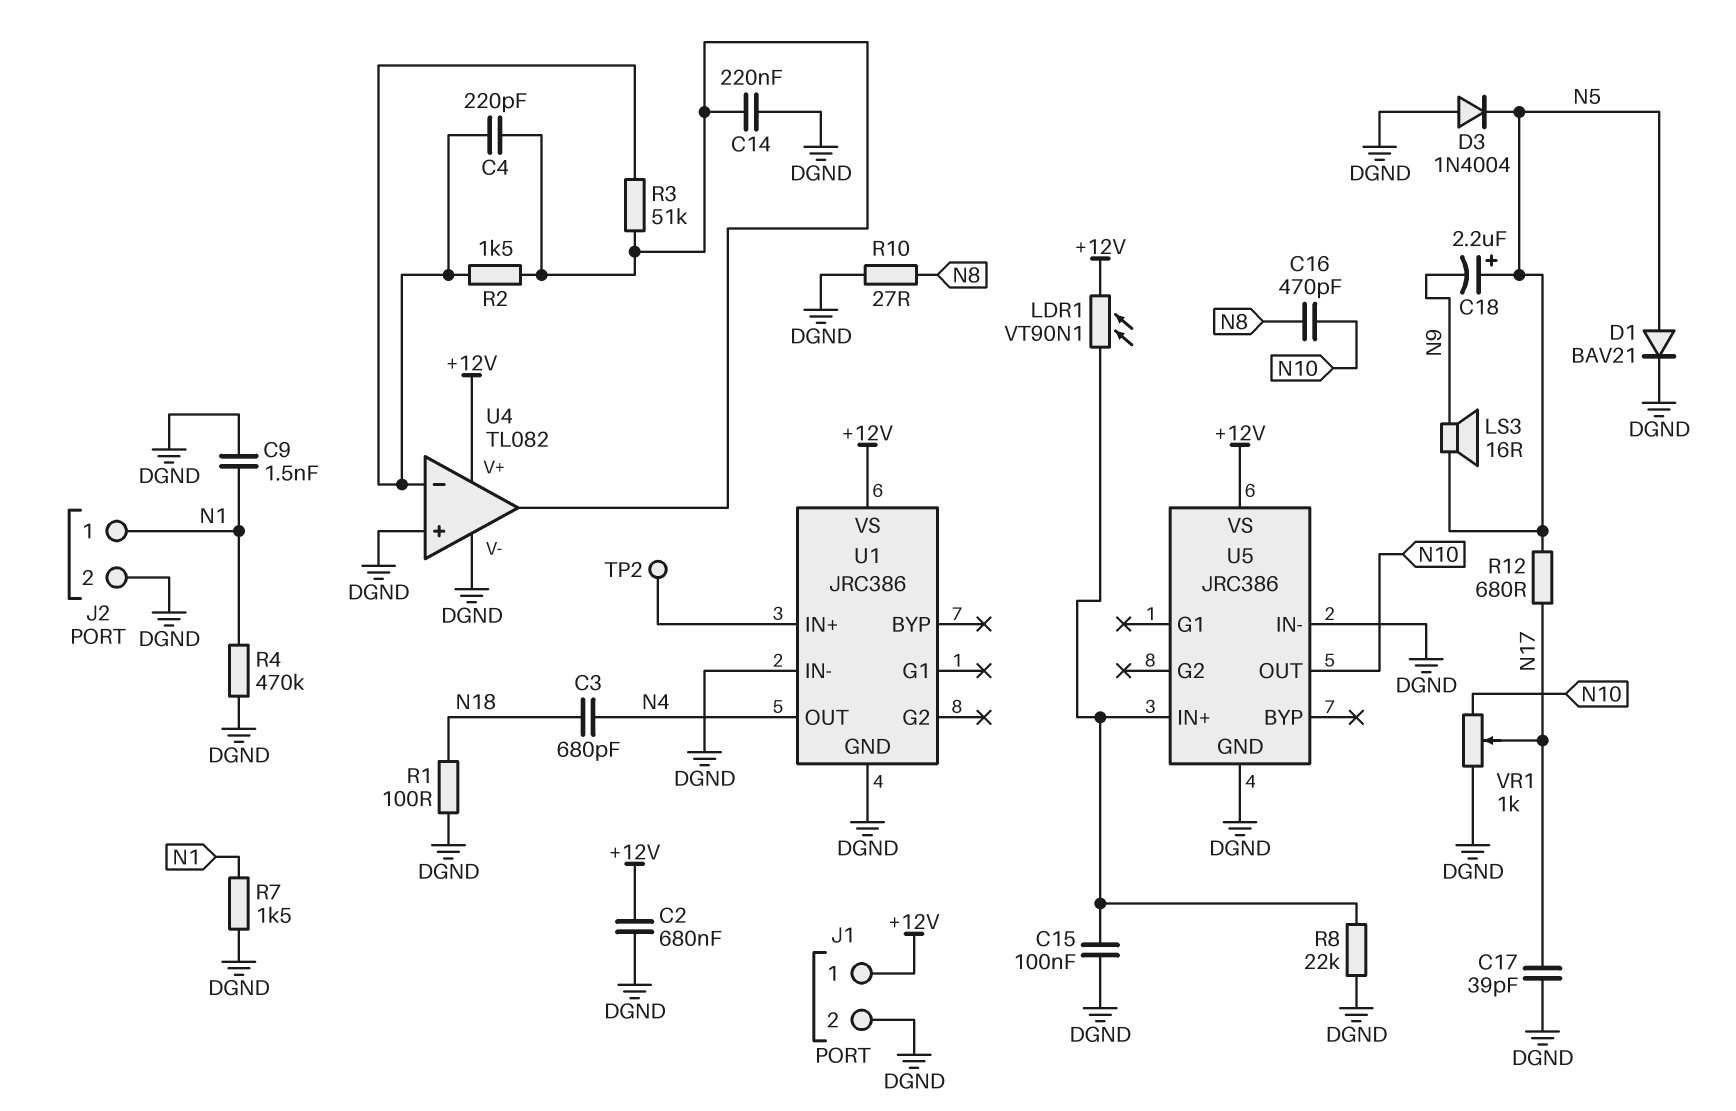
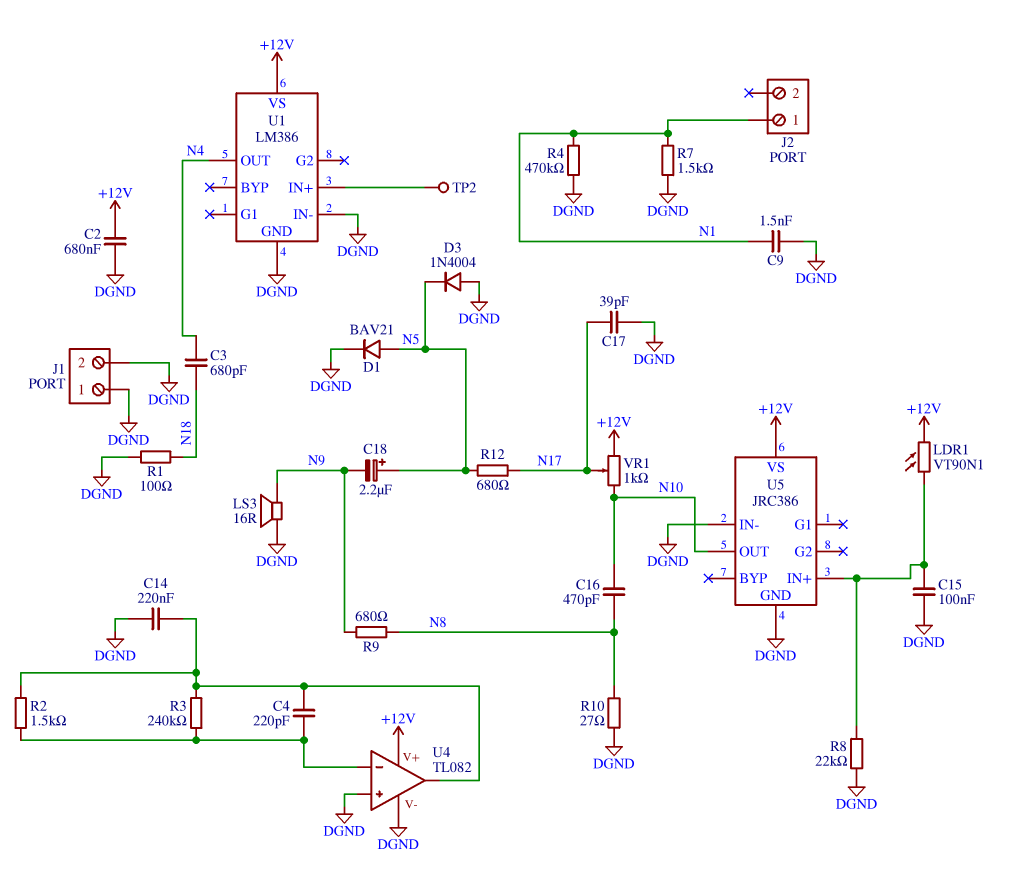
J1 pin 1: +12V -> DGND
J2 pin 2: DGND -> none
LS3: speaker 16R (N5, N9) -> speaker 16R (DGND, N9)
R3: 51k (U4/in-, U4/out) -> 240k (U4/in-, U4/out)
R9: none -> 680 (N8, N9)
U1: JRC386 -> LM386
VR1: 1k (DGND, N10, wiper N17) -> 1k (+12V, N10, wiper N17)

